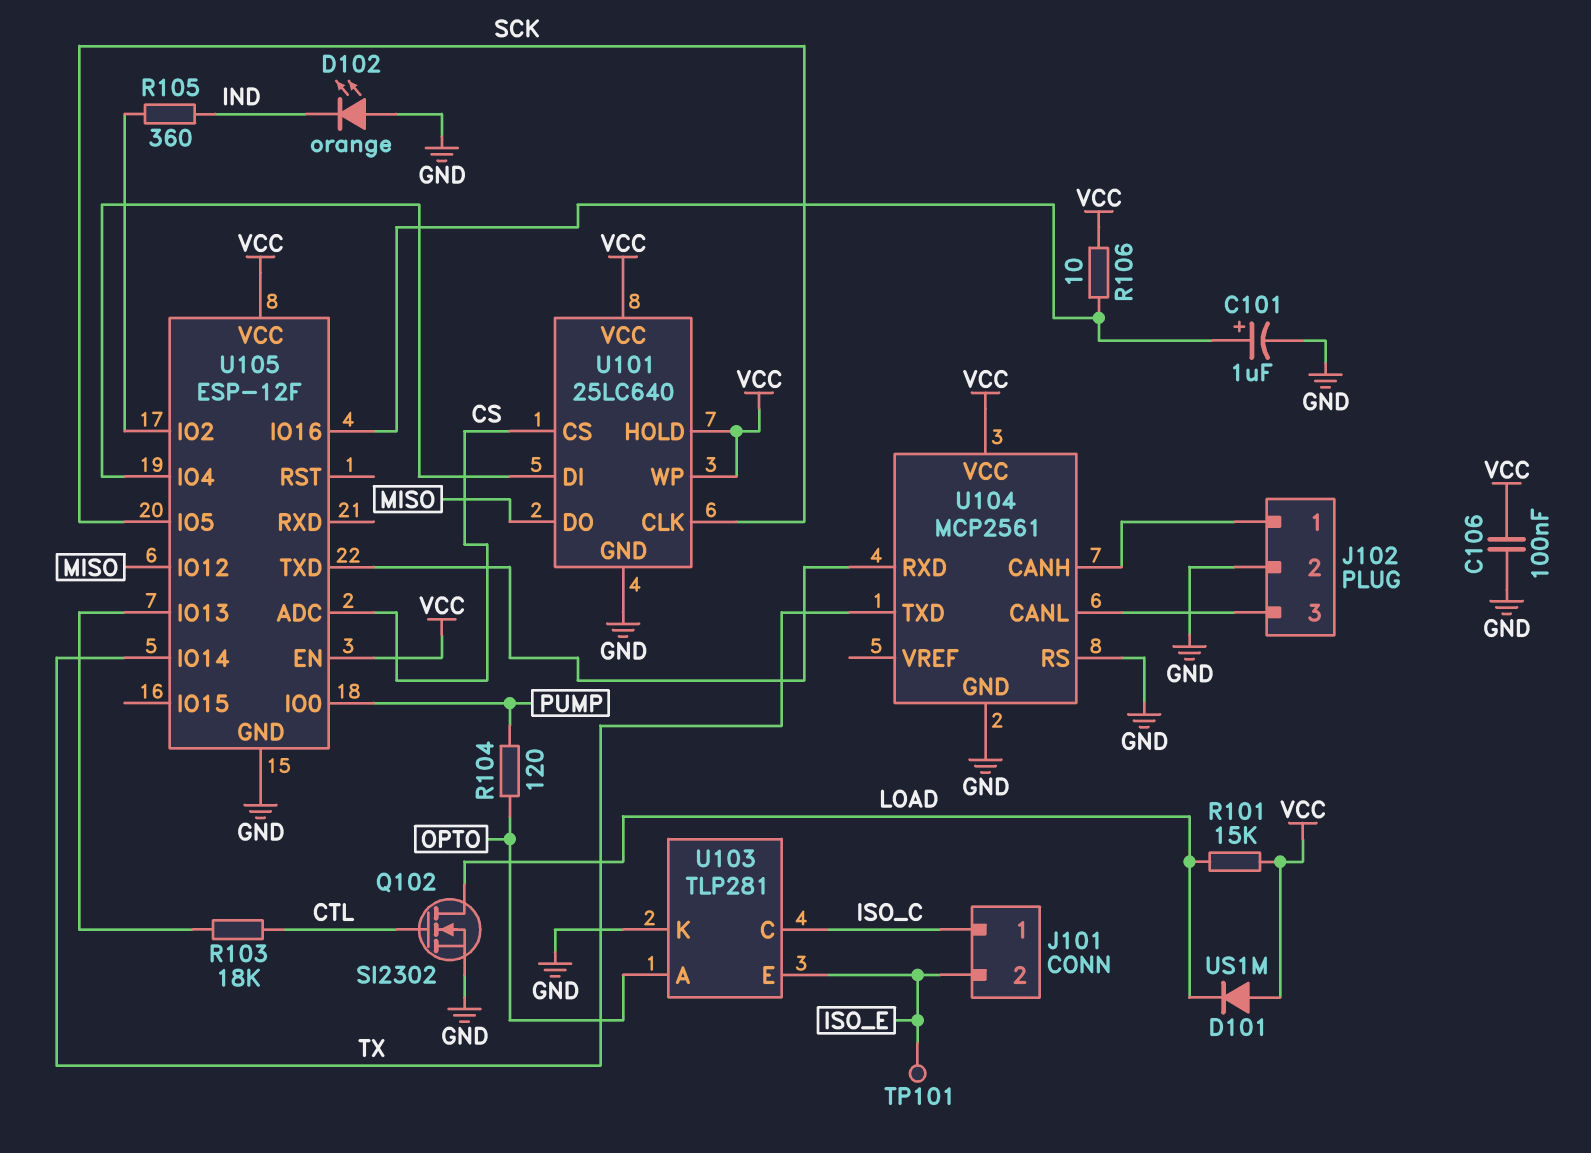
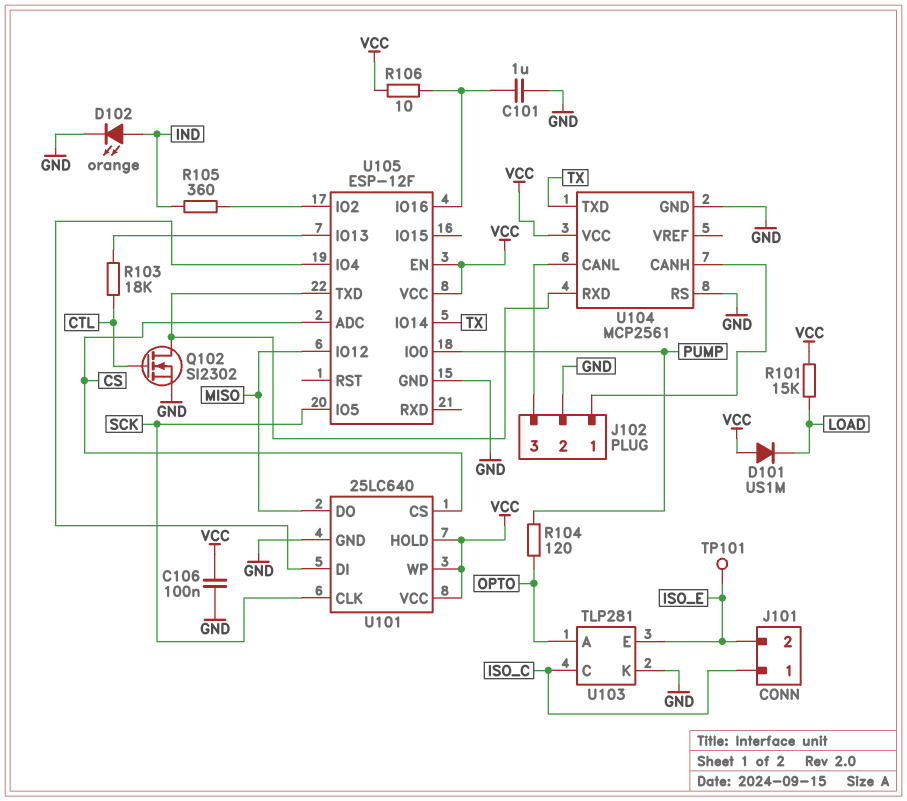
C101: 1uF (plus U105/IO16, minus GND) -> 1uF (GND, U105/IO16)
D102: LED orange (A GND, K IND) -> LED orange (A IND, K GND)
Q102: NMOS SI2302 (G CTL, D LOAD, S GND) -> NMOS SI2302 (G CTL, D U104/RXD, S GND)

